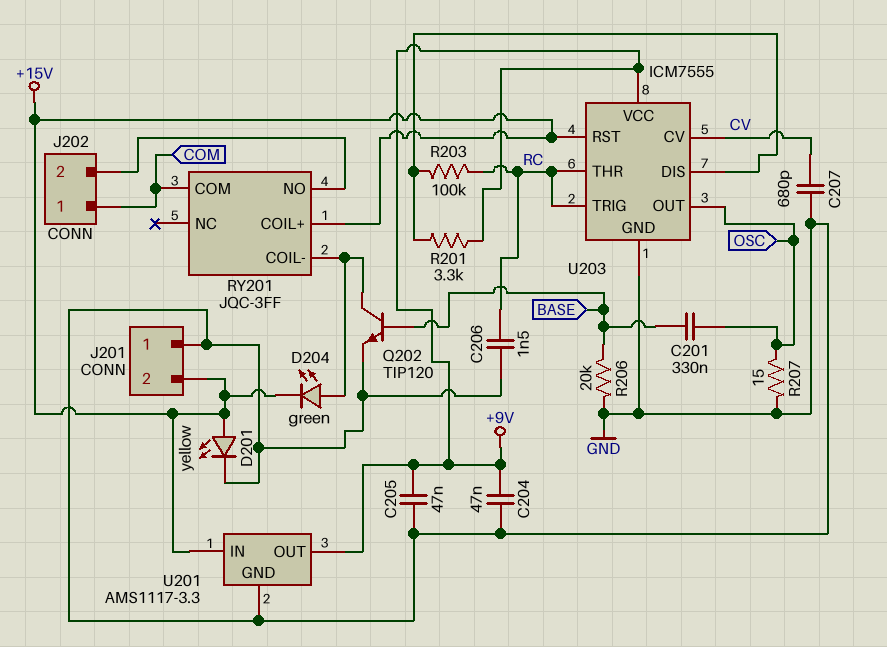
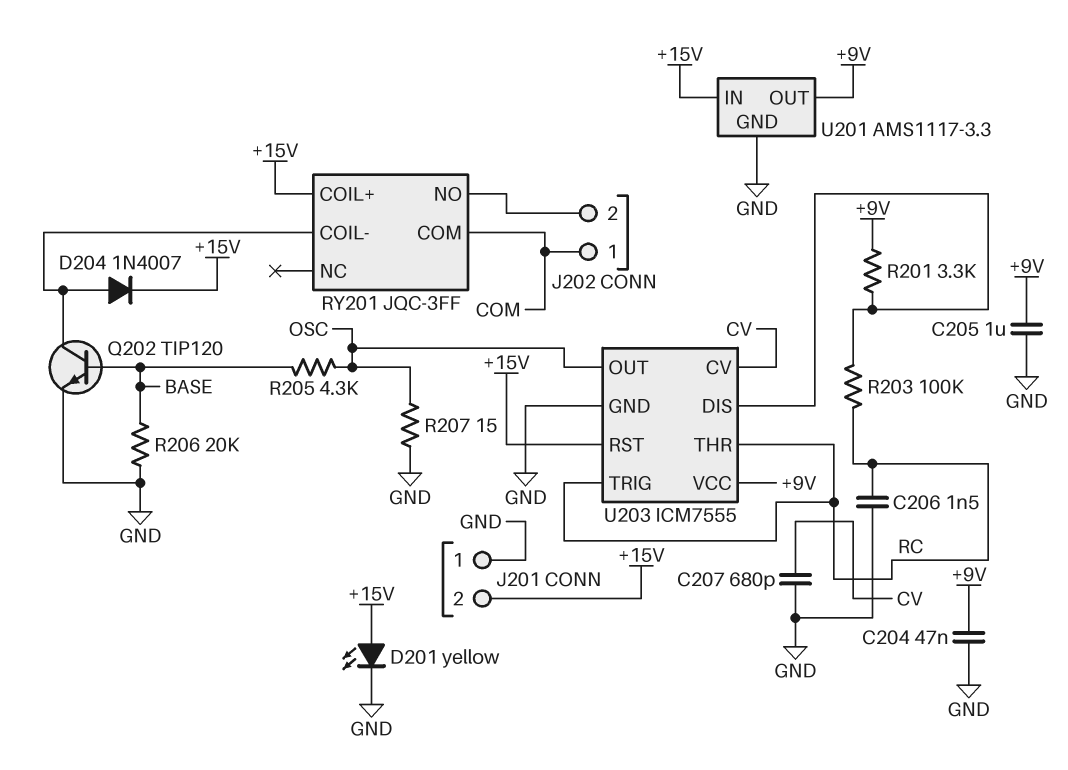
C201: 330nF (BASE, OSC) -> none
C205: 47nF (+9V, GND) -> 1uF (+9V, GND)
D204: LED green (A RY201/COIL-, K +15V) -> diode 1N4007 (A RY201/COIL-, K +15V)
R205: none -> 4.3k (BASE, OSC)

